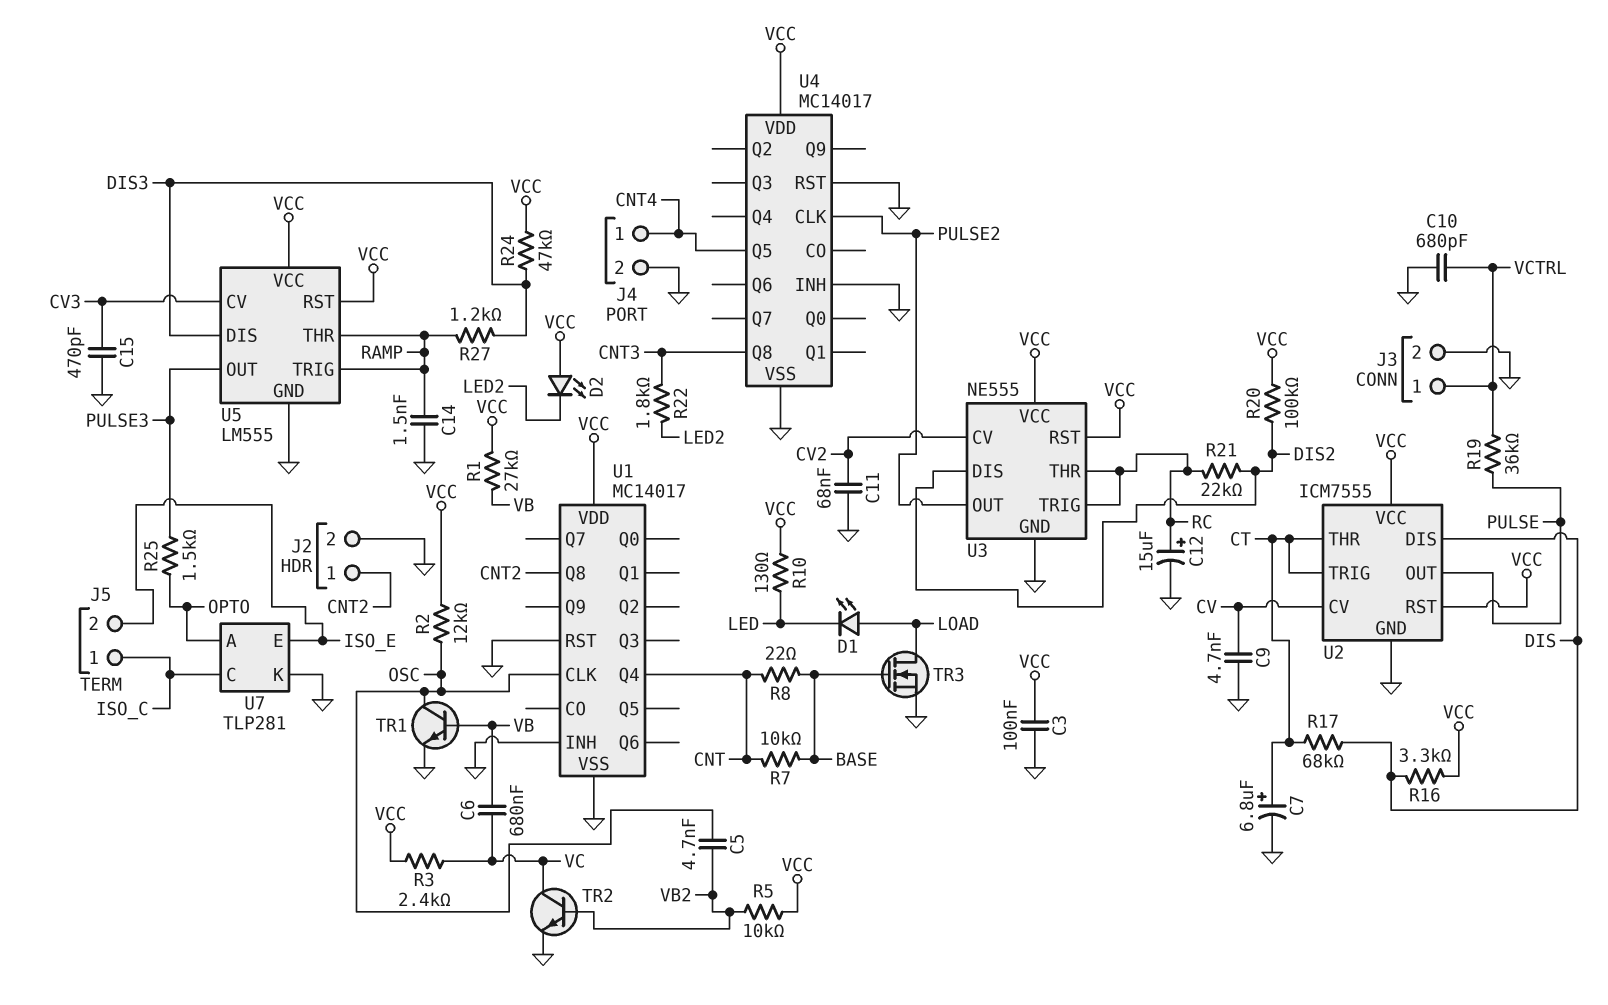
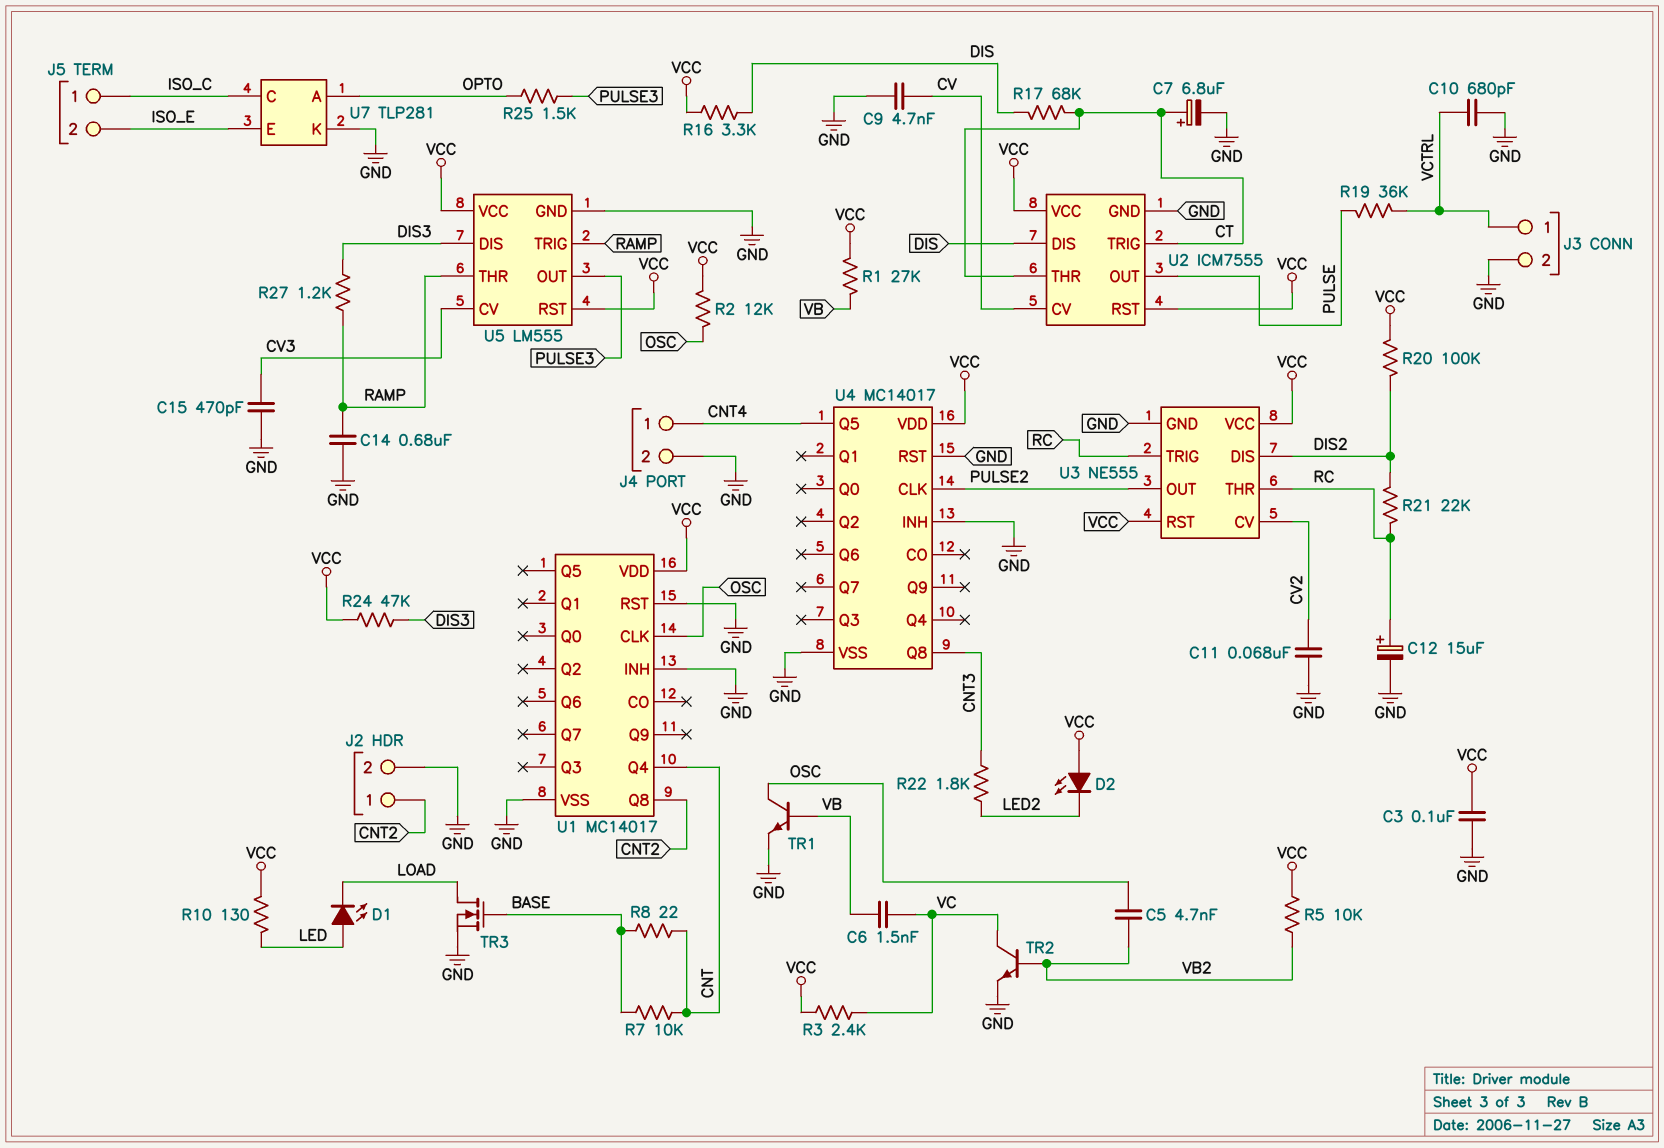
C6: 680nF (VB, VC) -> 1.5nF (VB, VC)
C14: 1.5nF (GND, RAMP) -> 680nF (GND, RAMP)
D1: LED (A LOAD, K LED) -> LED (A LED, K LOAD)

